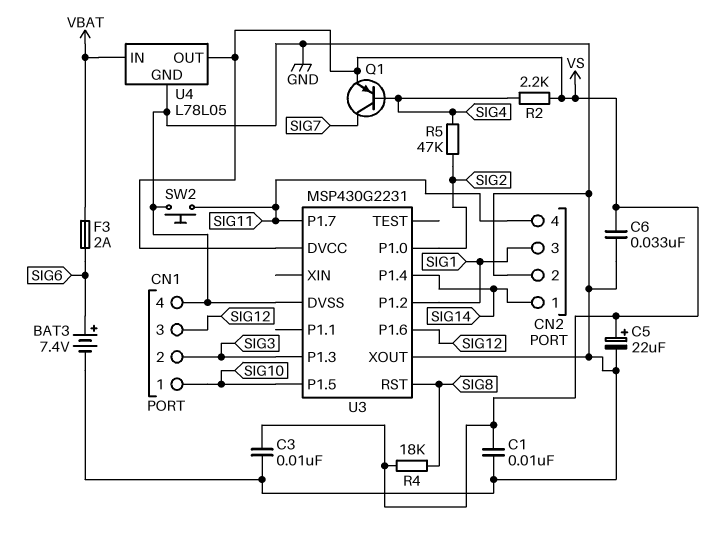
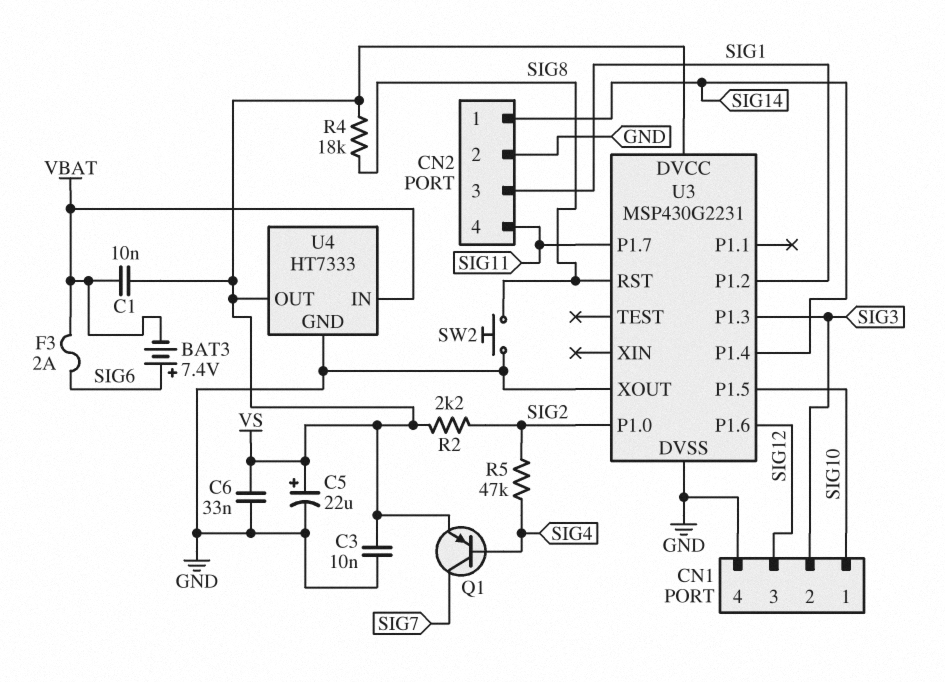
BAT3: 7.4V (plus SIG6, minus GND) -> 7.4V (plus SIG6, minus VBAT)
C1: 10nF (GND, VS) -> 10nF (VBAT, VS)
R2: 2.2k (SIG4, VS) -> 2.2k (SIG2, VS)
SW2: button (GND, SIG11) -> button (GND, SIG8)
U4: L78L05 -> HT7333

